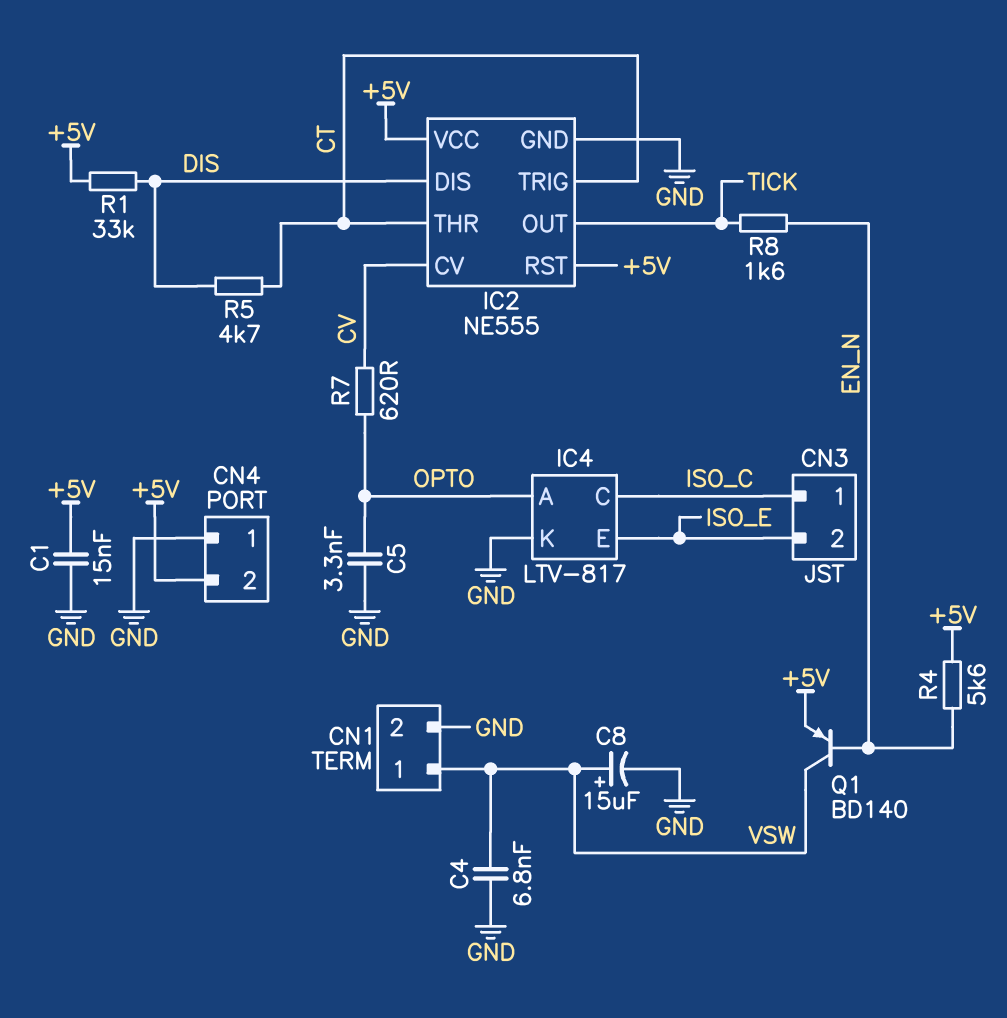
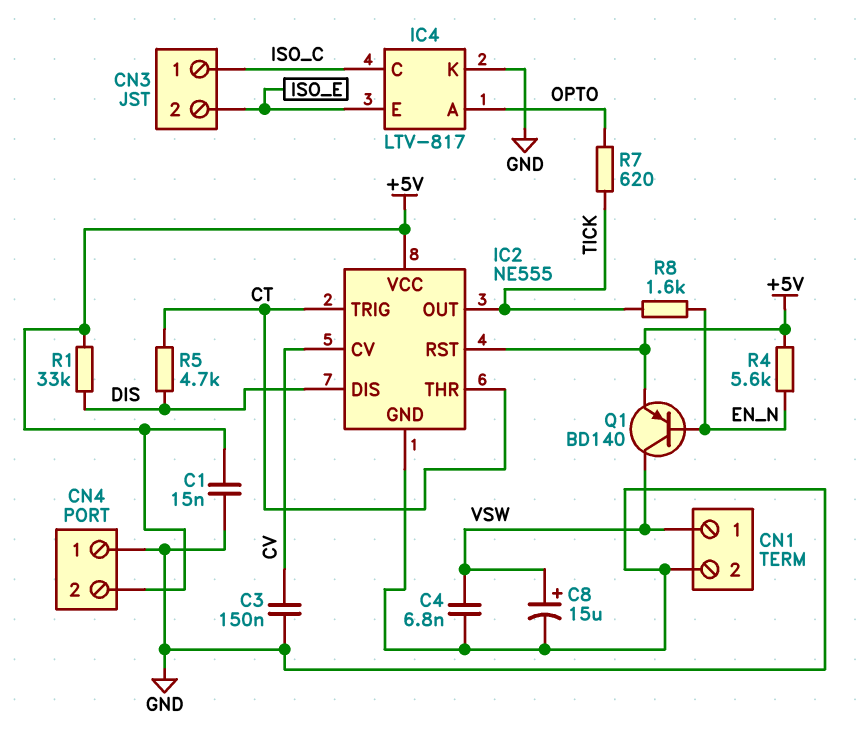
C3: none -> 150nF (CV, GND)
C5: 3.3nF (GND, OPTO) -> none
R7: 620 (CV, OPTO) -> 620 (OPTO, TICK)

